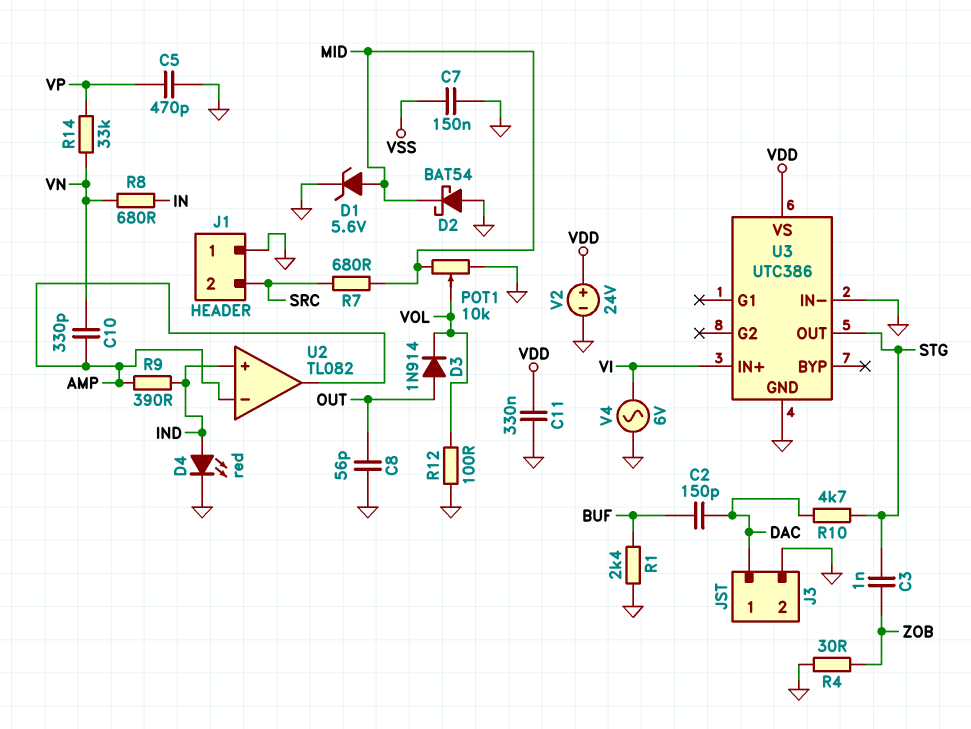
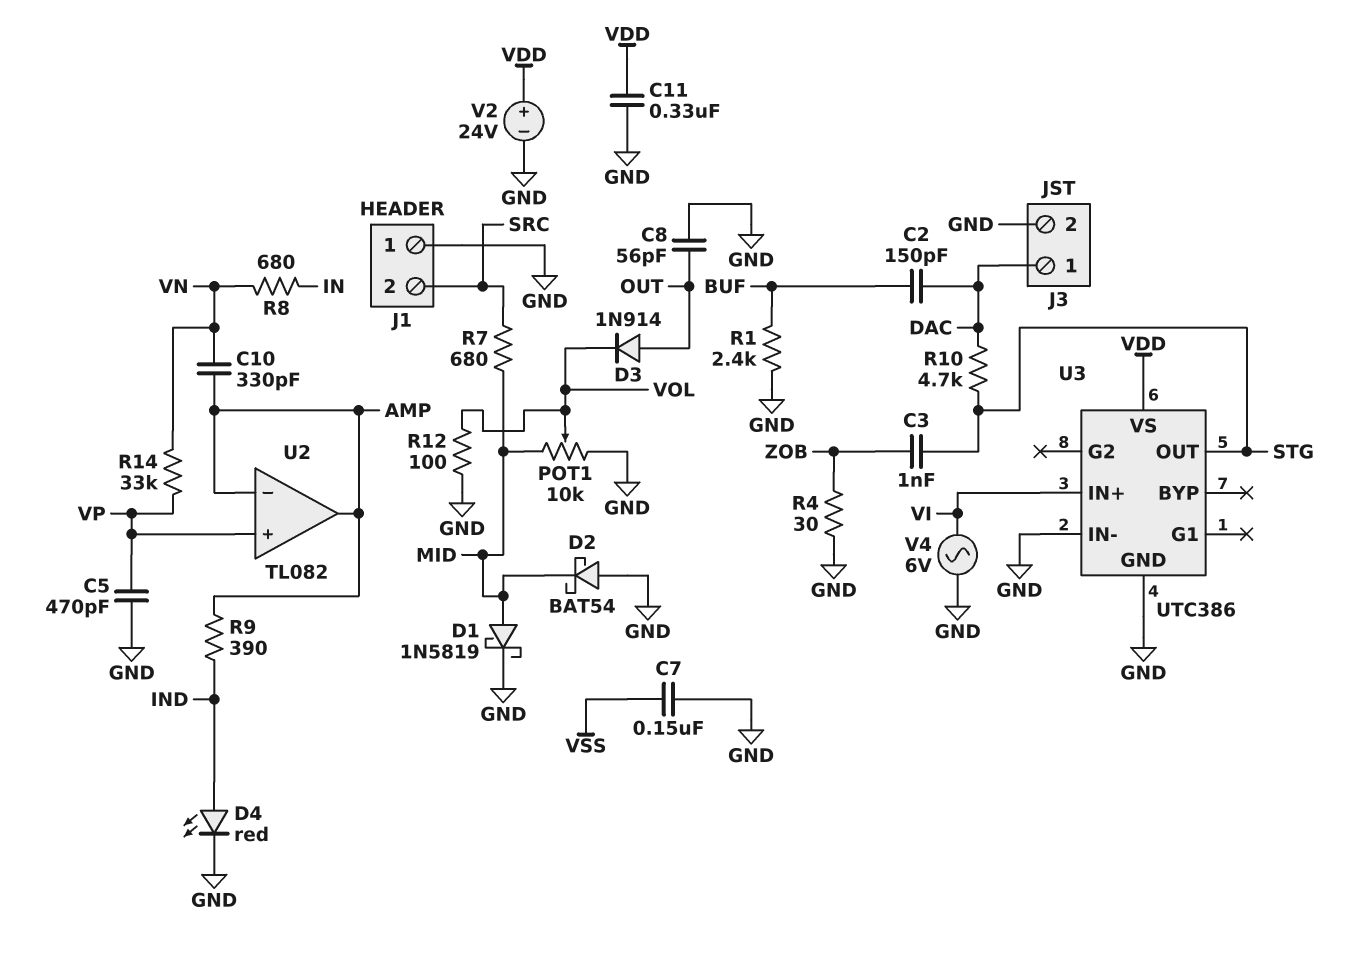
D1: zener 5.6V (A MID, K GND) -> schottky 1N5819 (A MID, K GND)
U2 pin in+: IND -> VP

